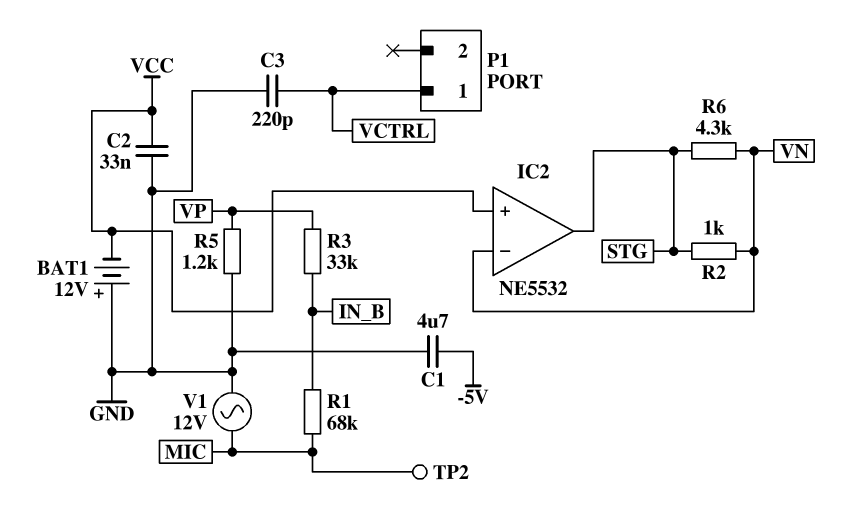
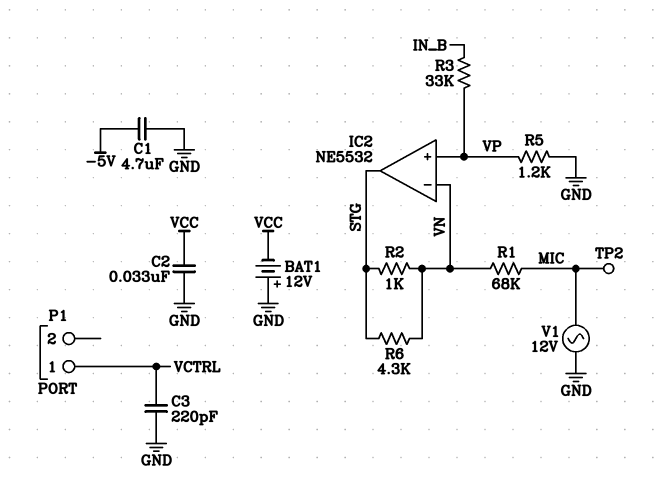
IC2 pin in+: VCC -> VP
R1: 68k (IN_B, MIC) -> 68k (MIC, VN)

